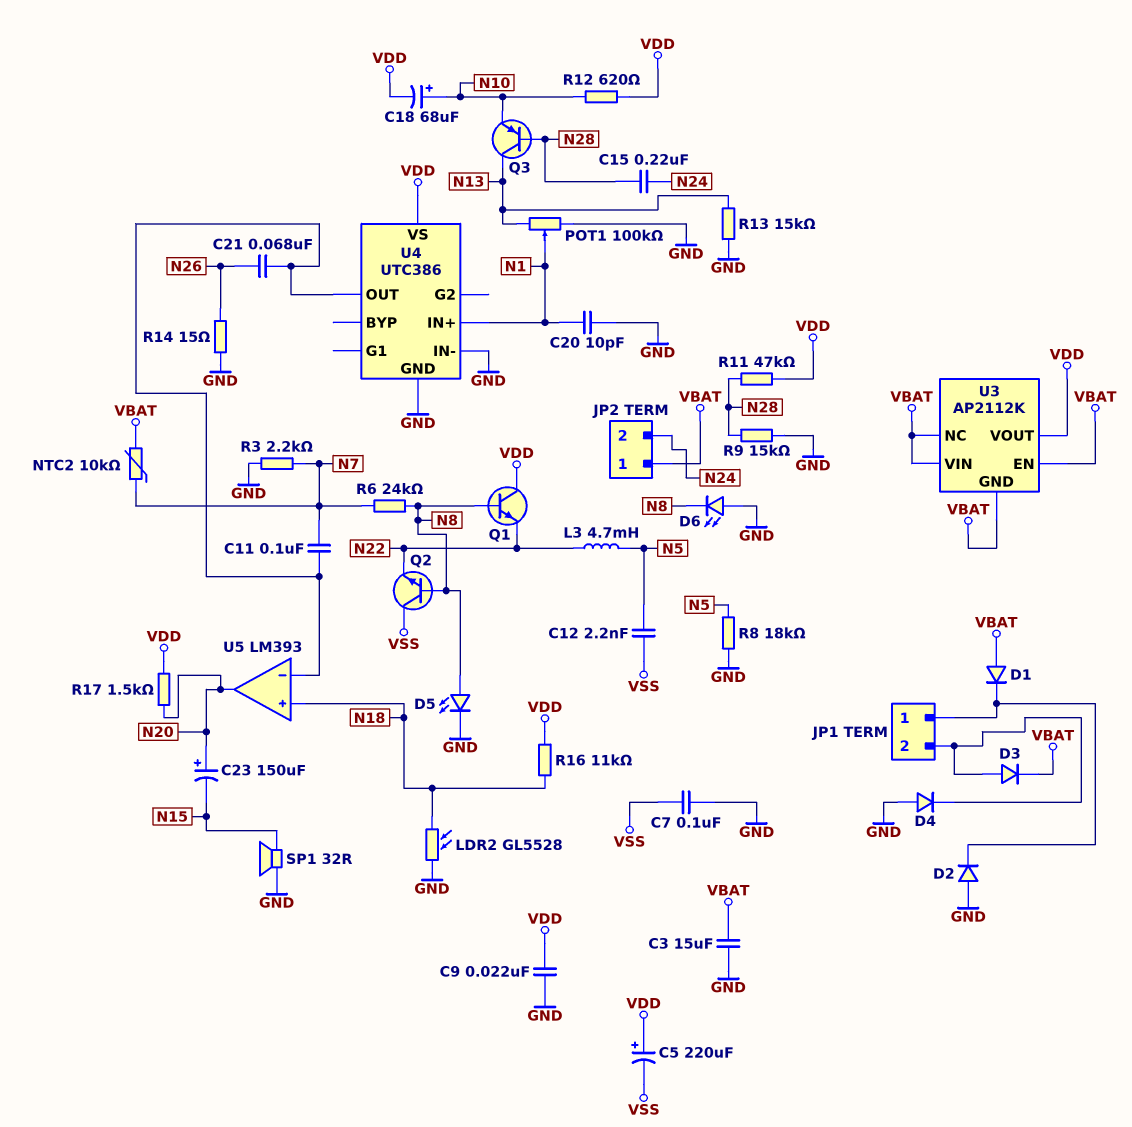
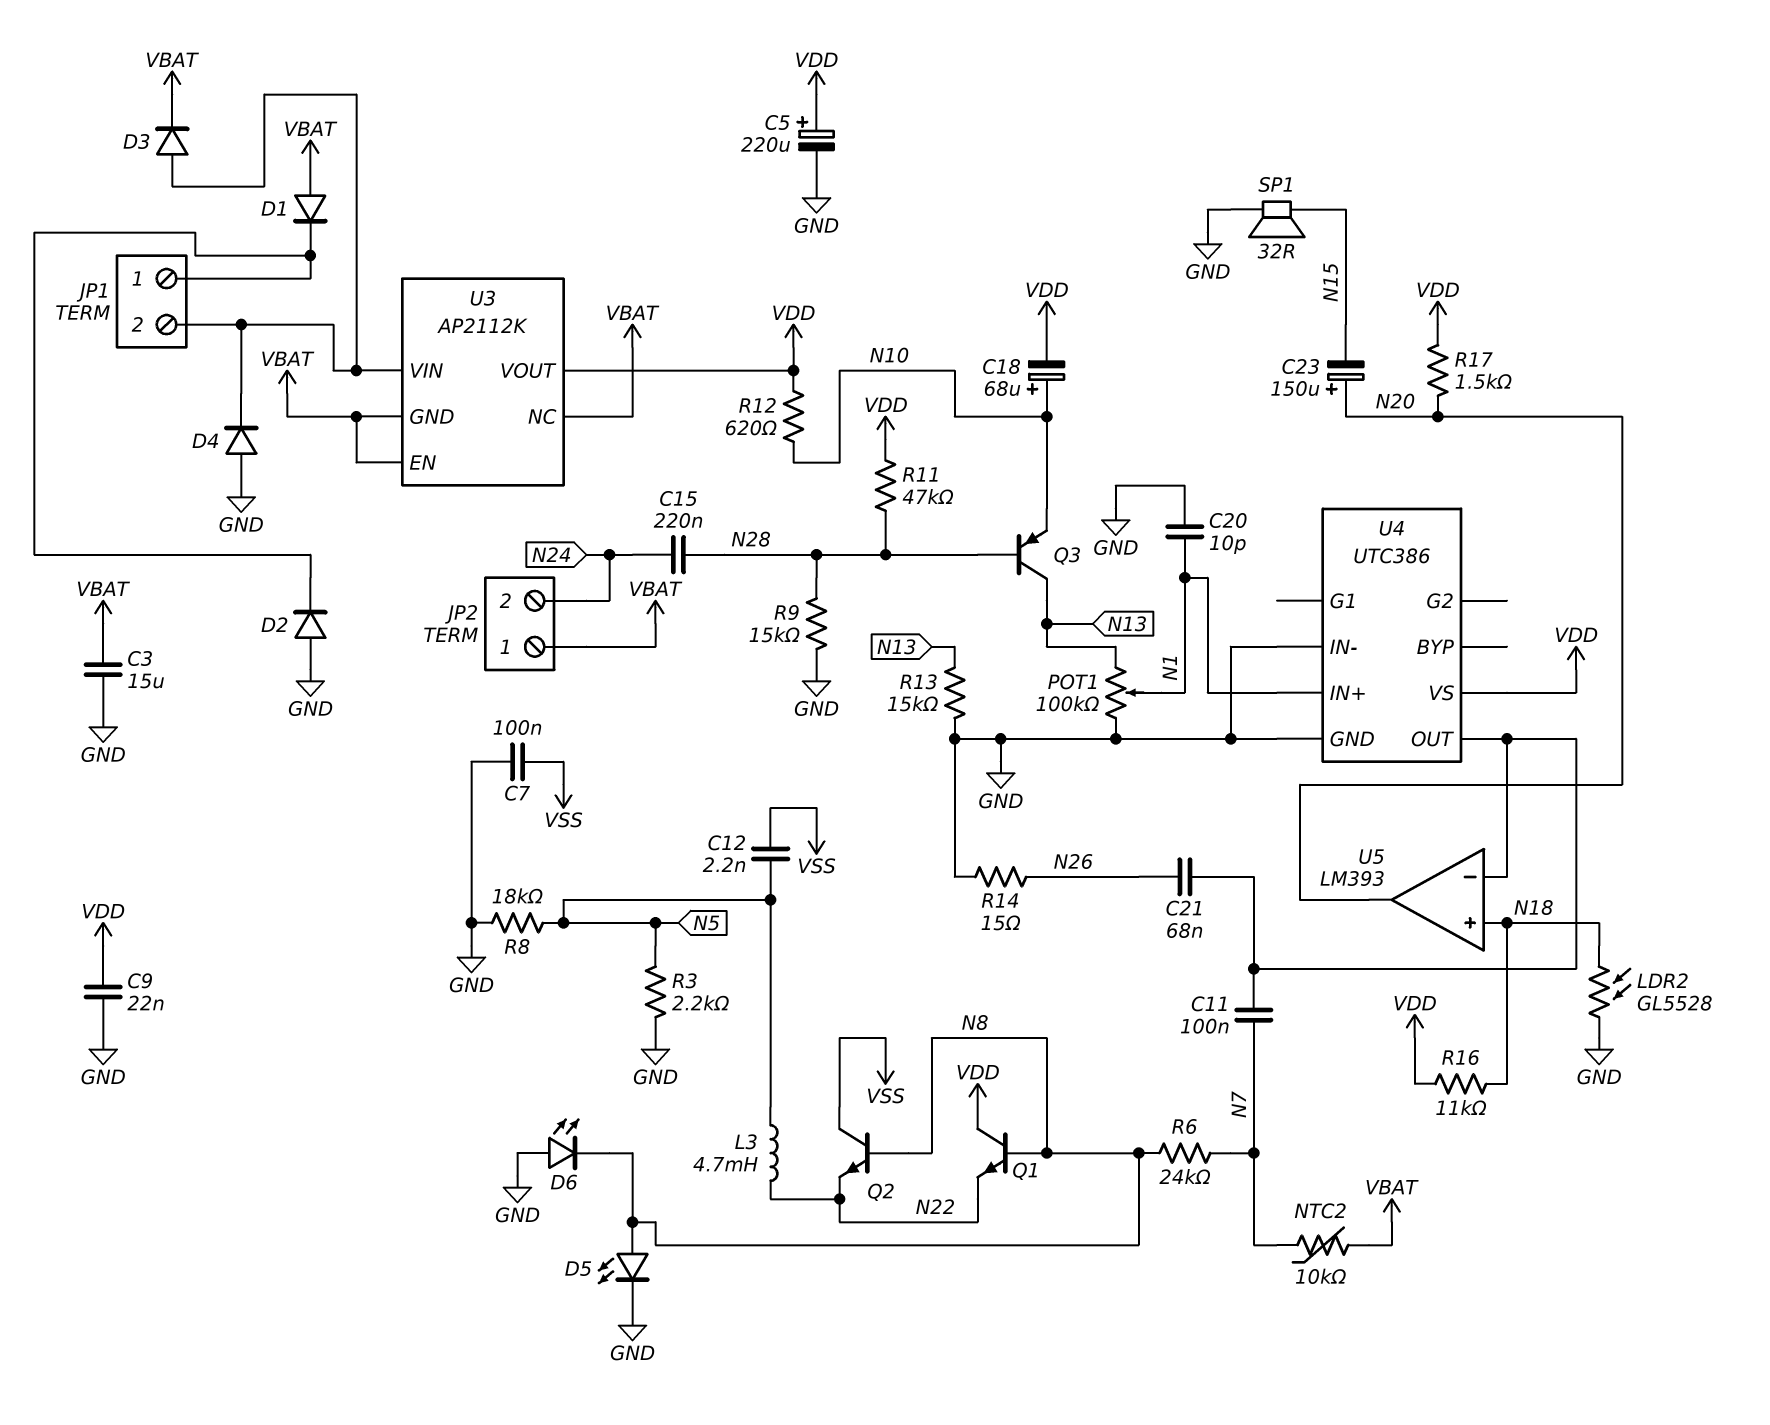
C5: 220uF (plus VDD, minus VSS) -> 220uF (plus VDD, minus GND)
R3: 2.2k (GND, N7) -> 2.2k (GND, N5)
U3 pin VIN: VBAT -> JP1/2

